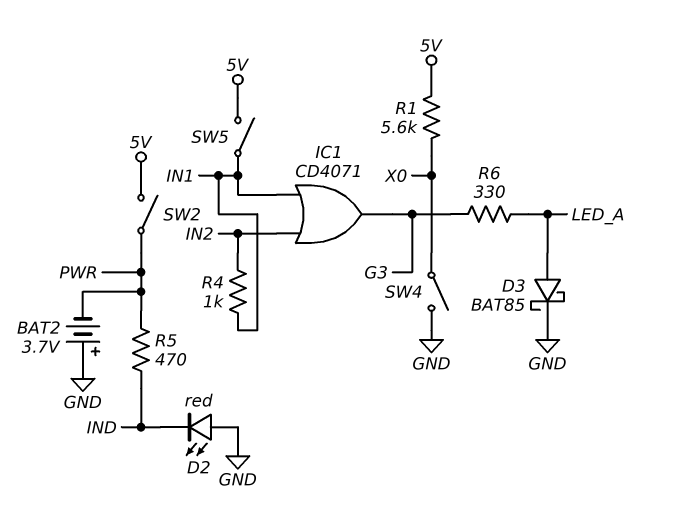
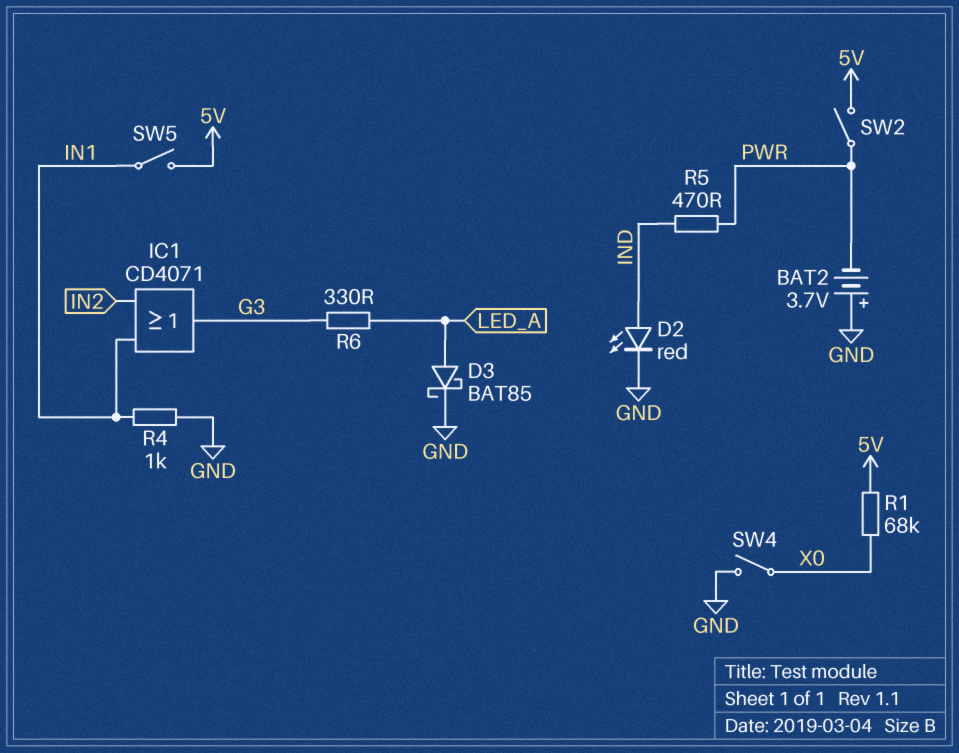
D2: LED red (A GND, K IND) -> LED red (A IND, K GND)
R1: 5.6k (5V, X0) -> 68k (5V, X0)
R4: 1k (IN1, IN2) -> 1k (GND, IN1)

